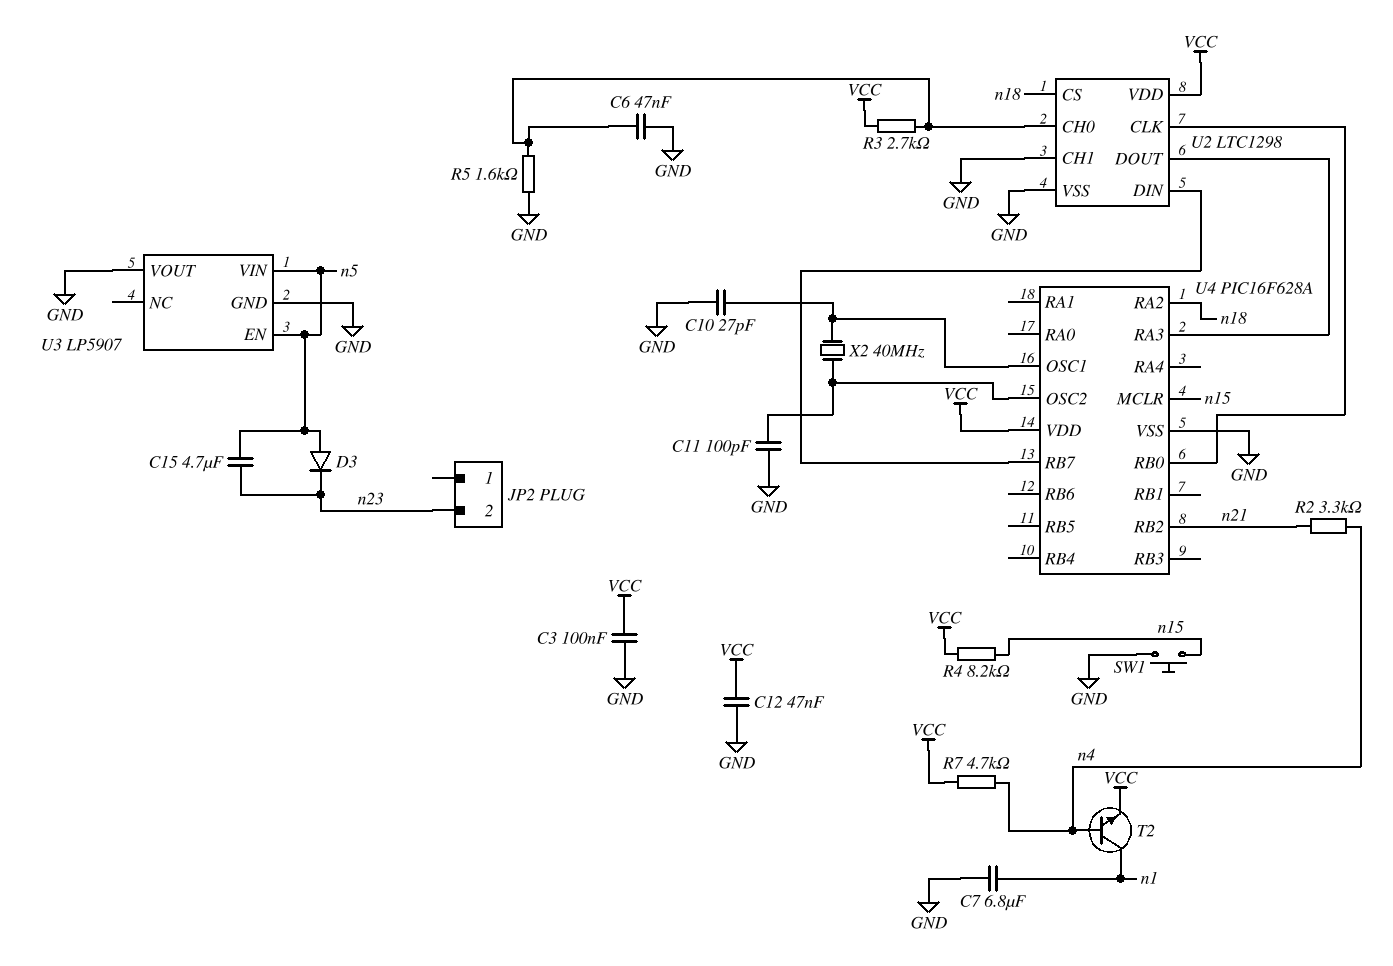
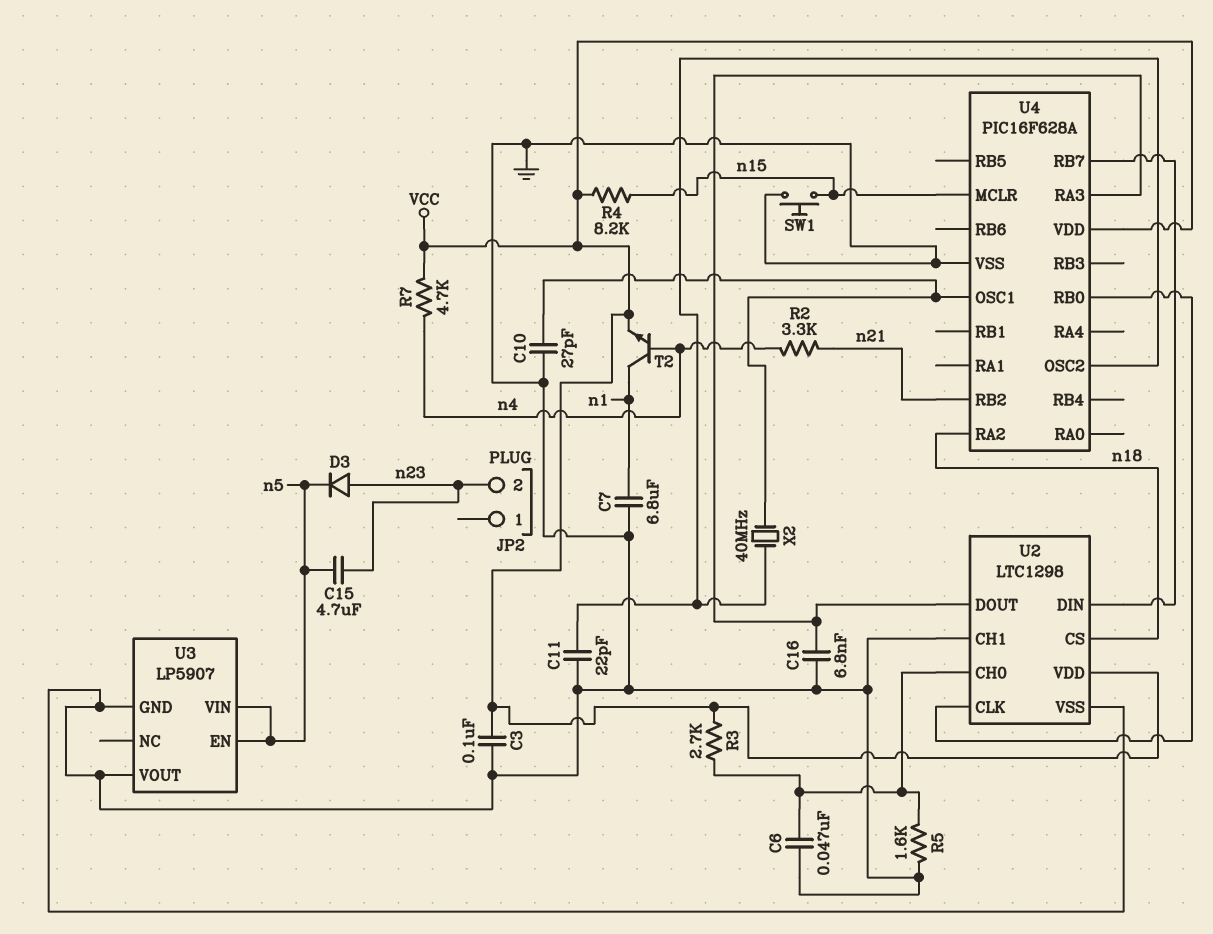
C11: 100pF (GND, U4/OSC2) -> 22pF (GND, U4/OSC2)
C12: 47nF (GND, VCC) -> none
C16: none -> 6.8nF (GND, U2/DOUT)
D3: diode (A n5, K n23) -> diode (A n23, K n5)

